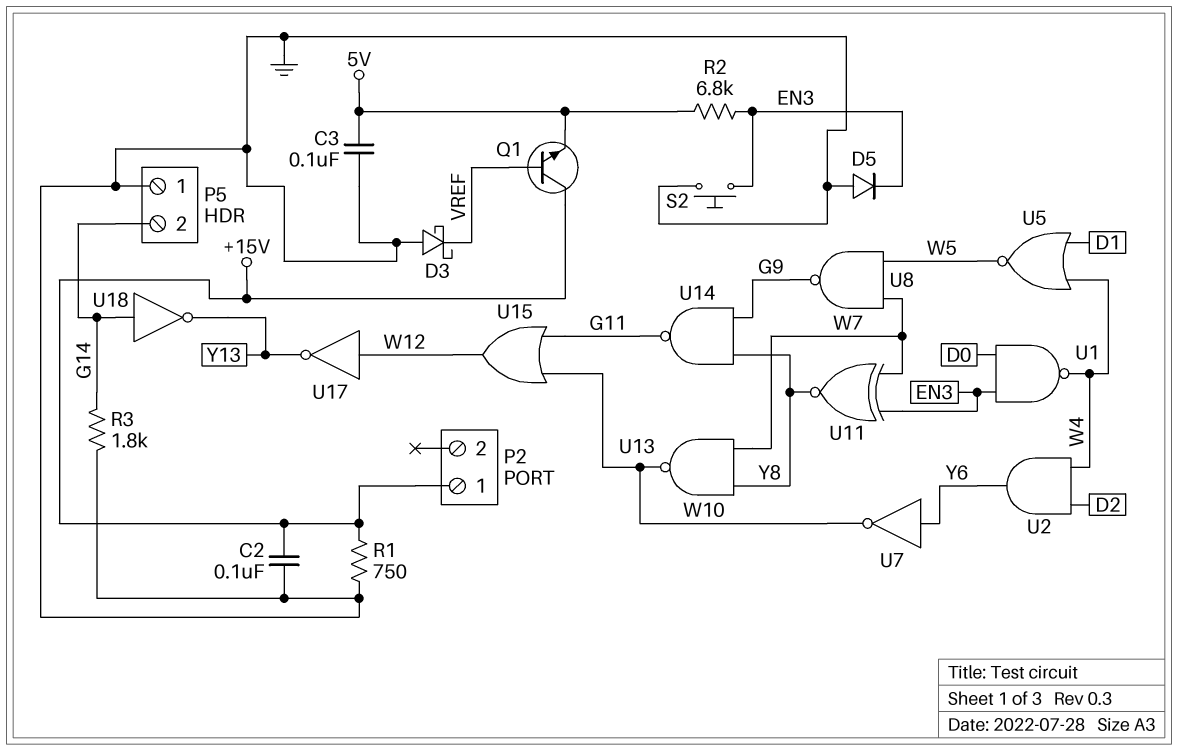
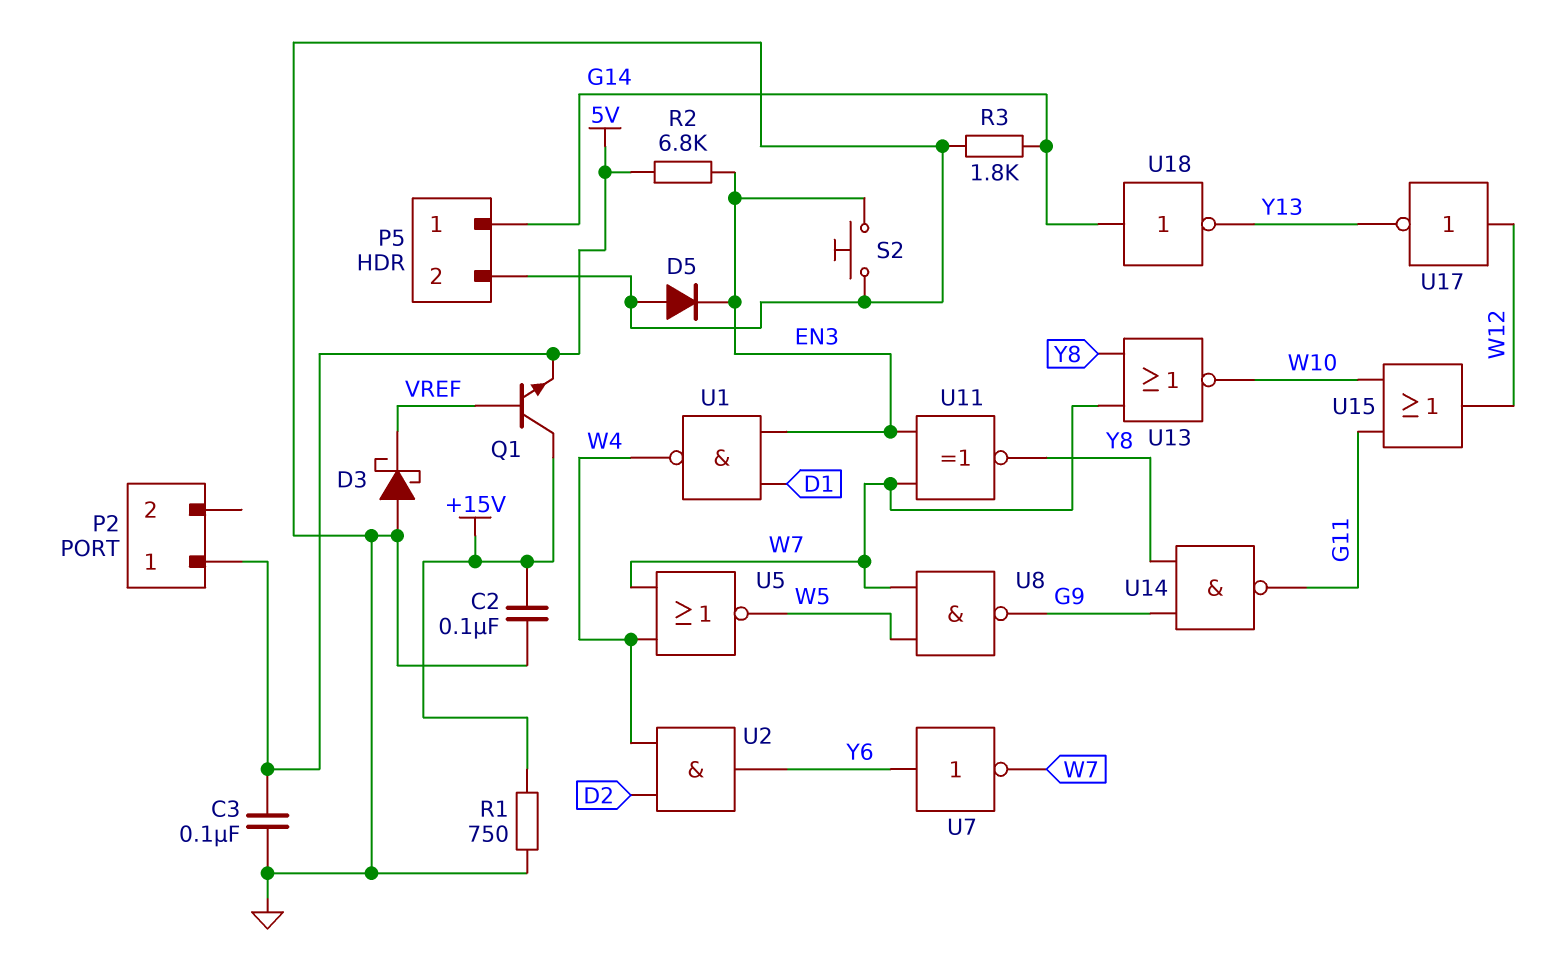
P2 pin 1: +15V -> 5V
P5 pin 1: GND -> G14
P5 pin 2: G14 -> GND
U1: NAND (in D0, in EN3, out W4) -> NAND (in D1, in EN3, out W4)
U5: NOR (in D1, in W4, out W5) -> NOR (in W4, in W7, out W5)
U7: NOT (in Y6, out W10) -> NOT (in Y6, out W7)
U13: NAND (in W7, in Y8, out W10) -> NOR (in W7, in Y8, out W10)

